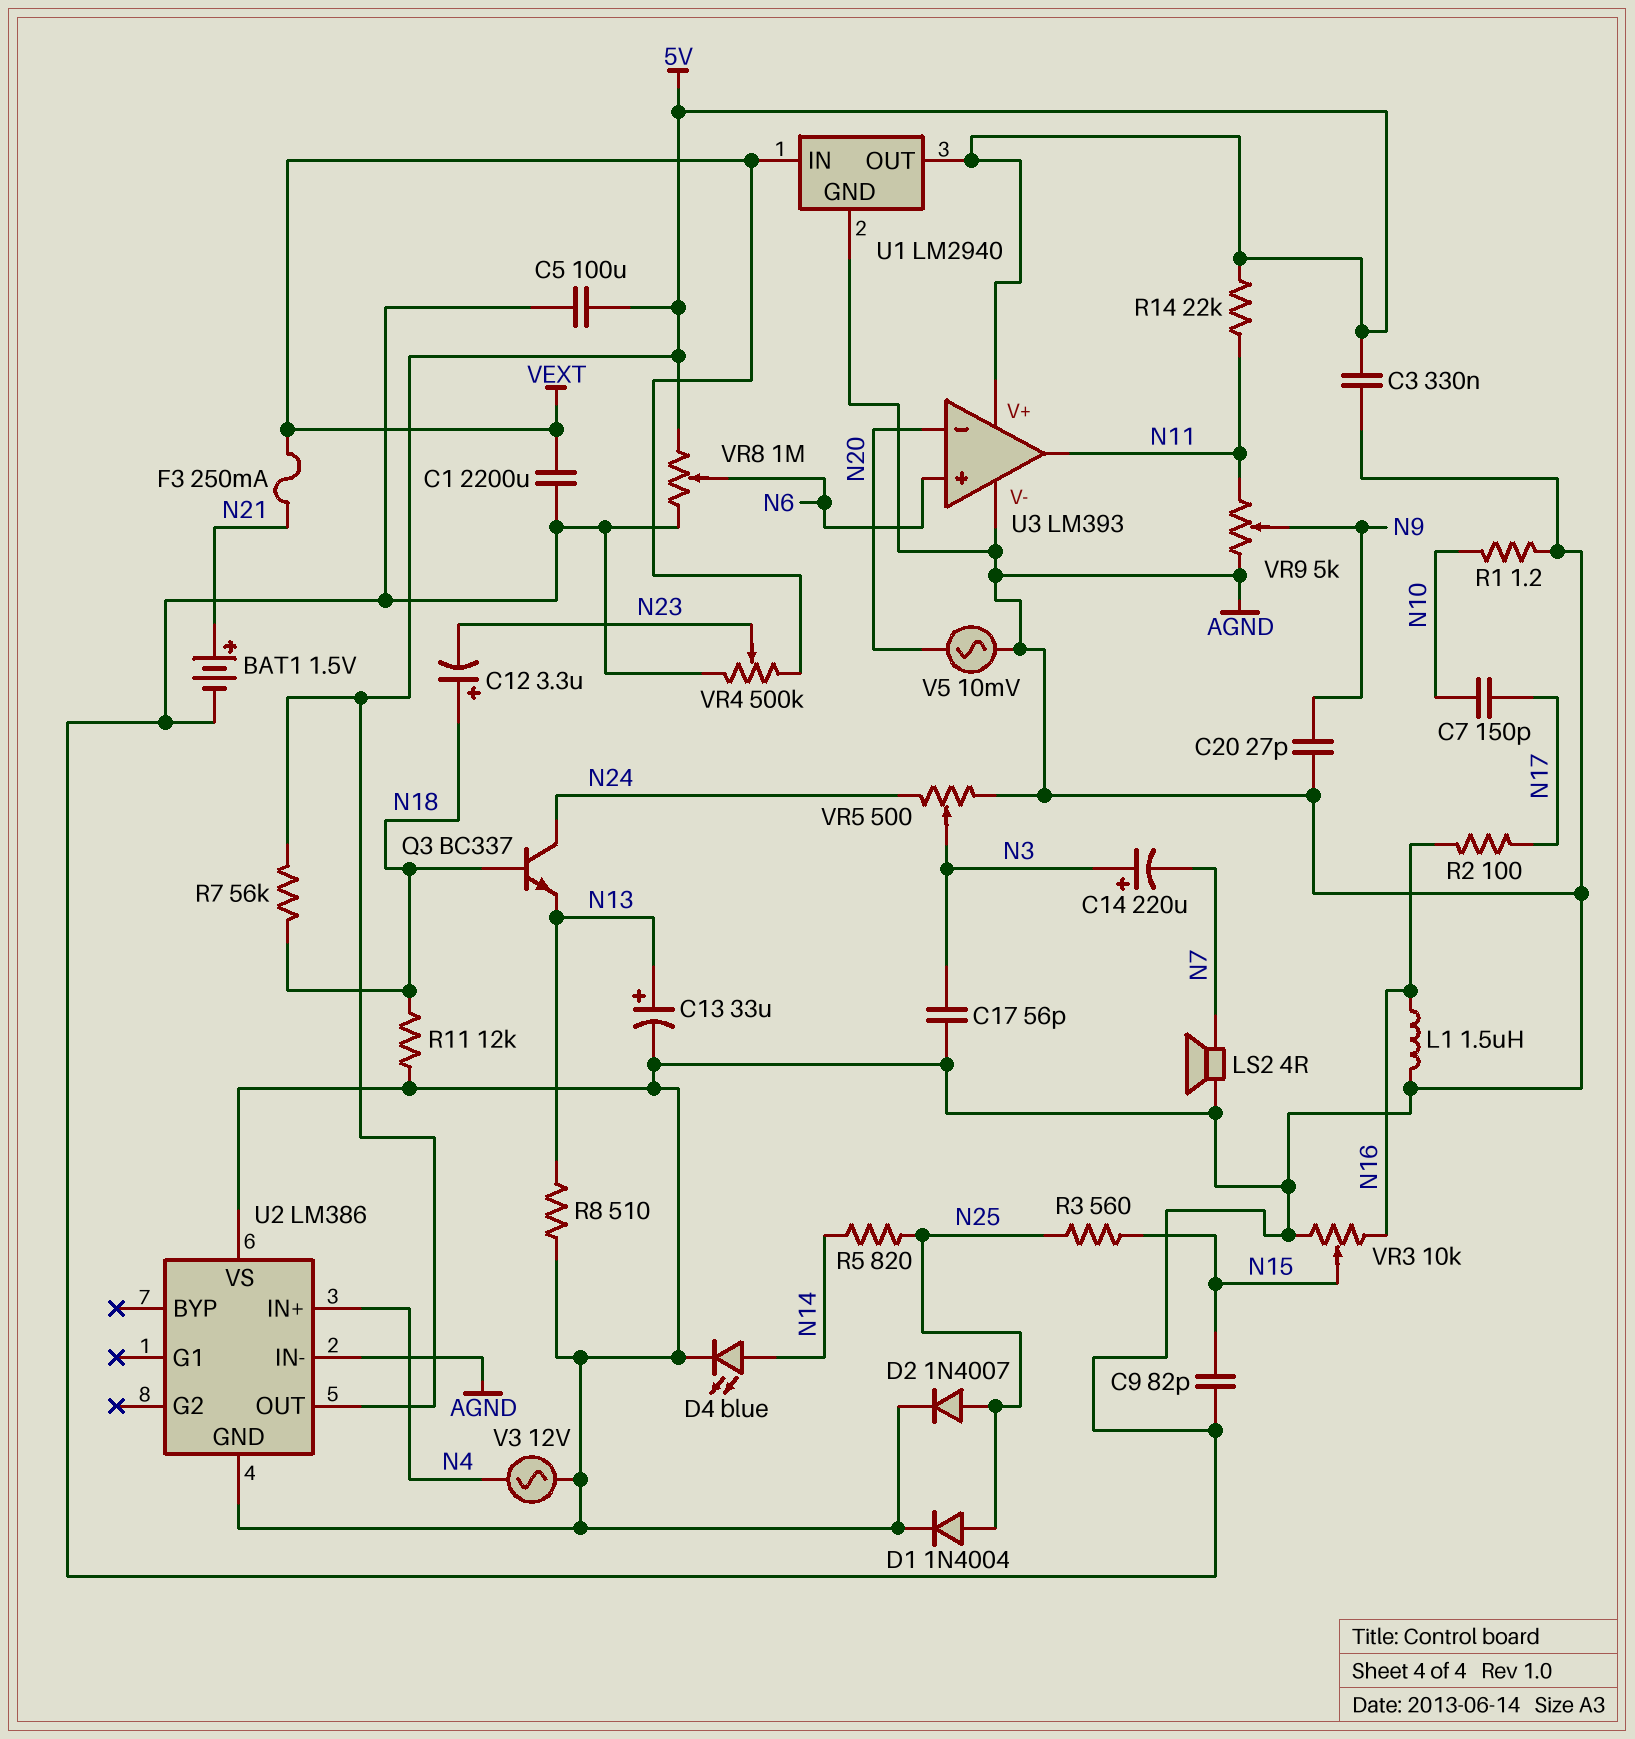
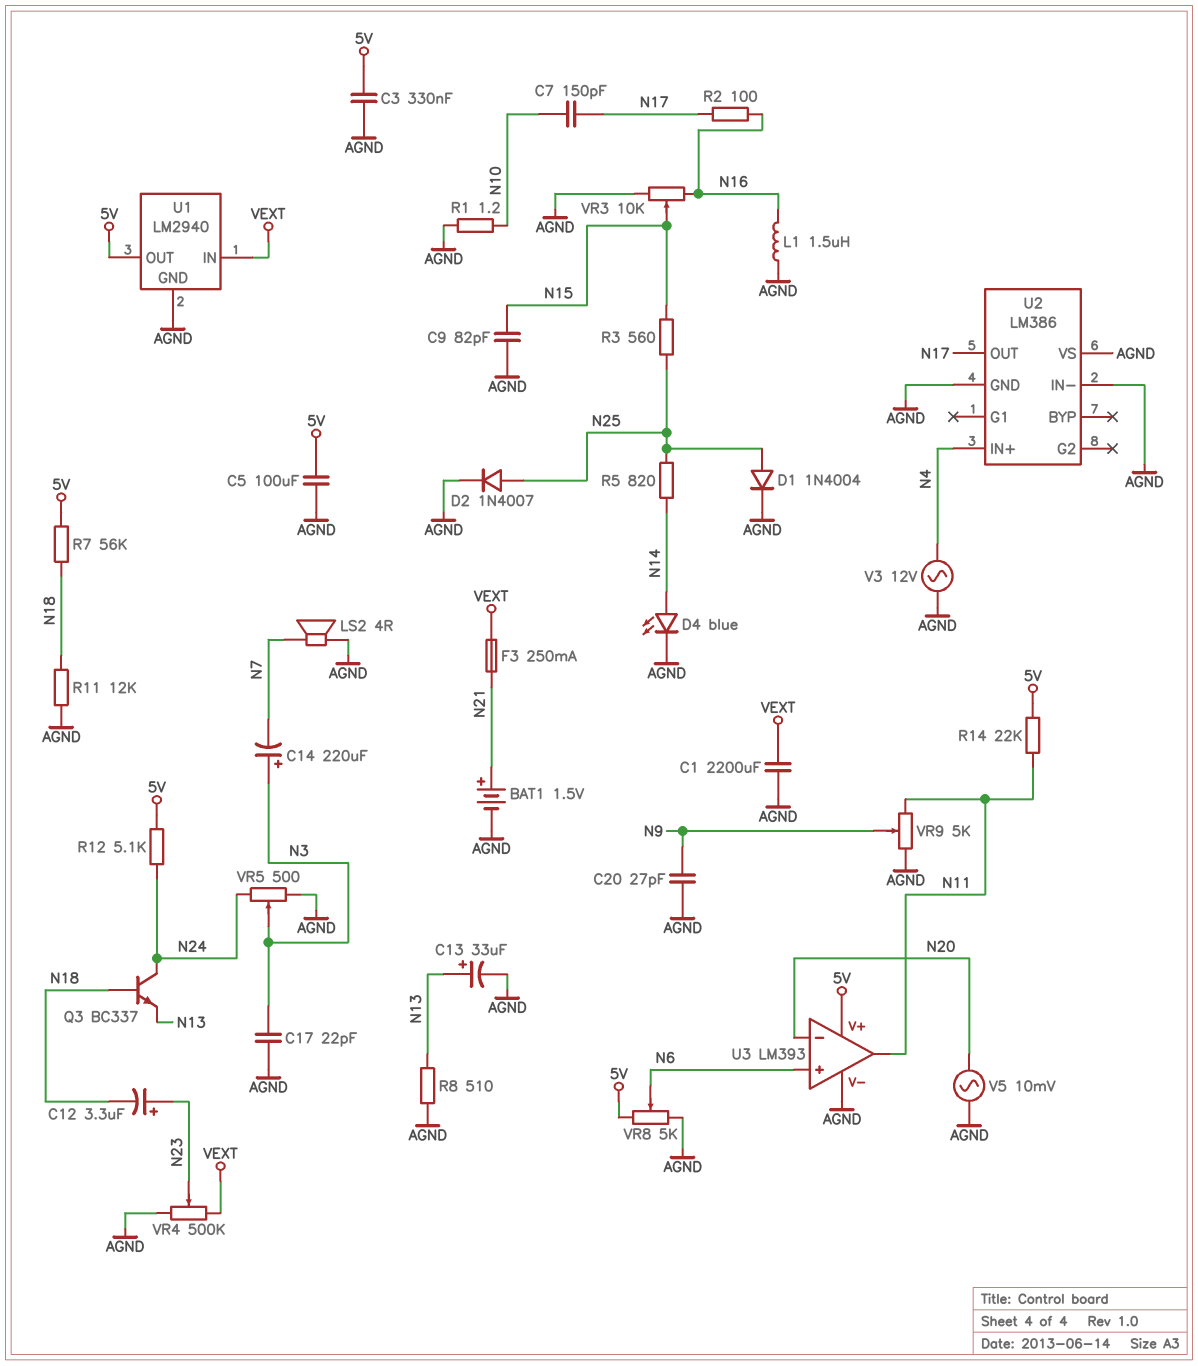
C12: 3.3uF (plus N18, minus N23) -> 3.3uF (plus N23, minus N18)
C17: 56pF (AGND, N3) -> 22pF (AGND, N3)
R12: none -> 5.1k (5V, N24)
U2 pin OUT: 5V -> N17
VR8: 1M (5V, AGND, wiper N6) -> 5k (5V, AGND, wiper N6)

